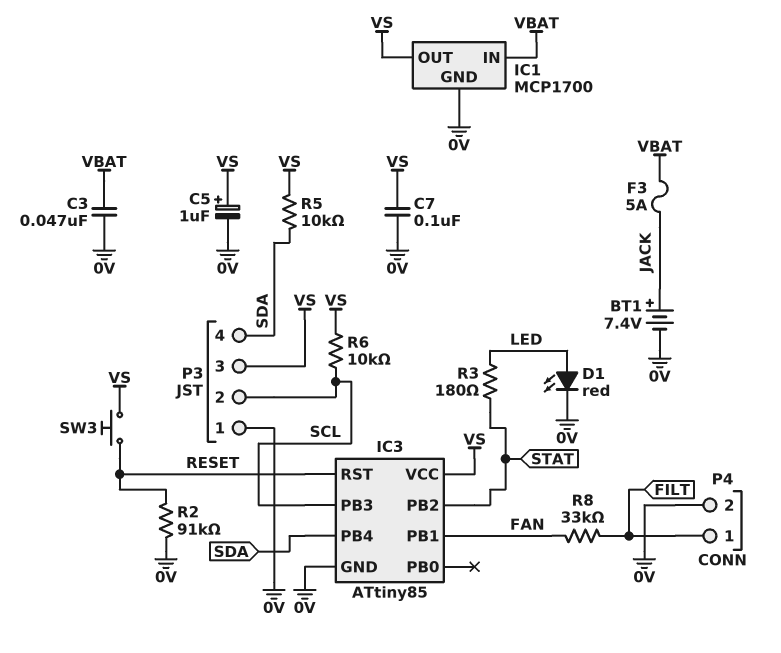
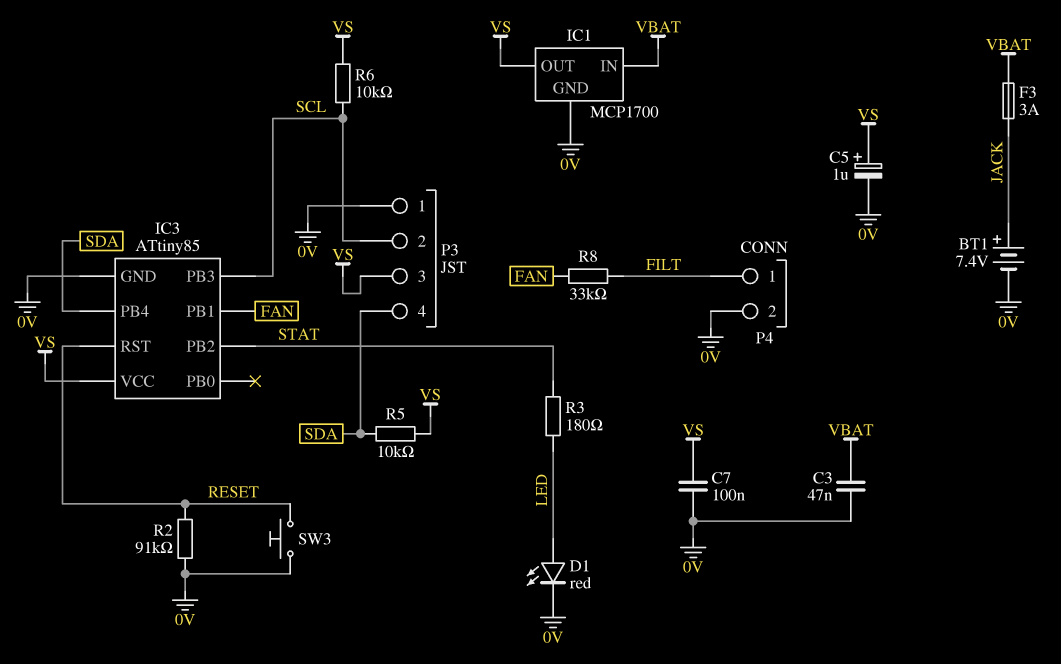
F3: 5A (JACK, VBAT) -> 3A (JACK, VBAT)
SW3: button (RESET, VS) -> button (0V, RESET)

